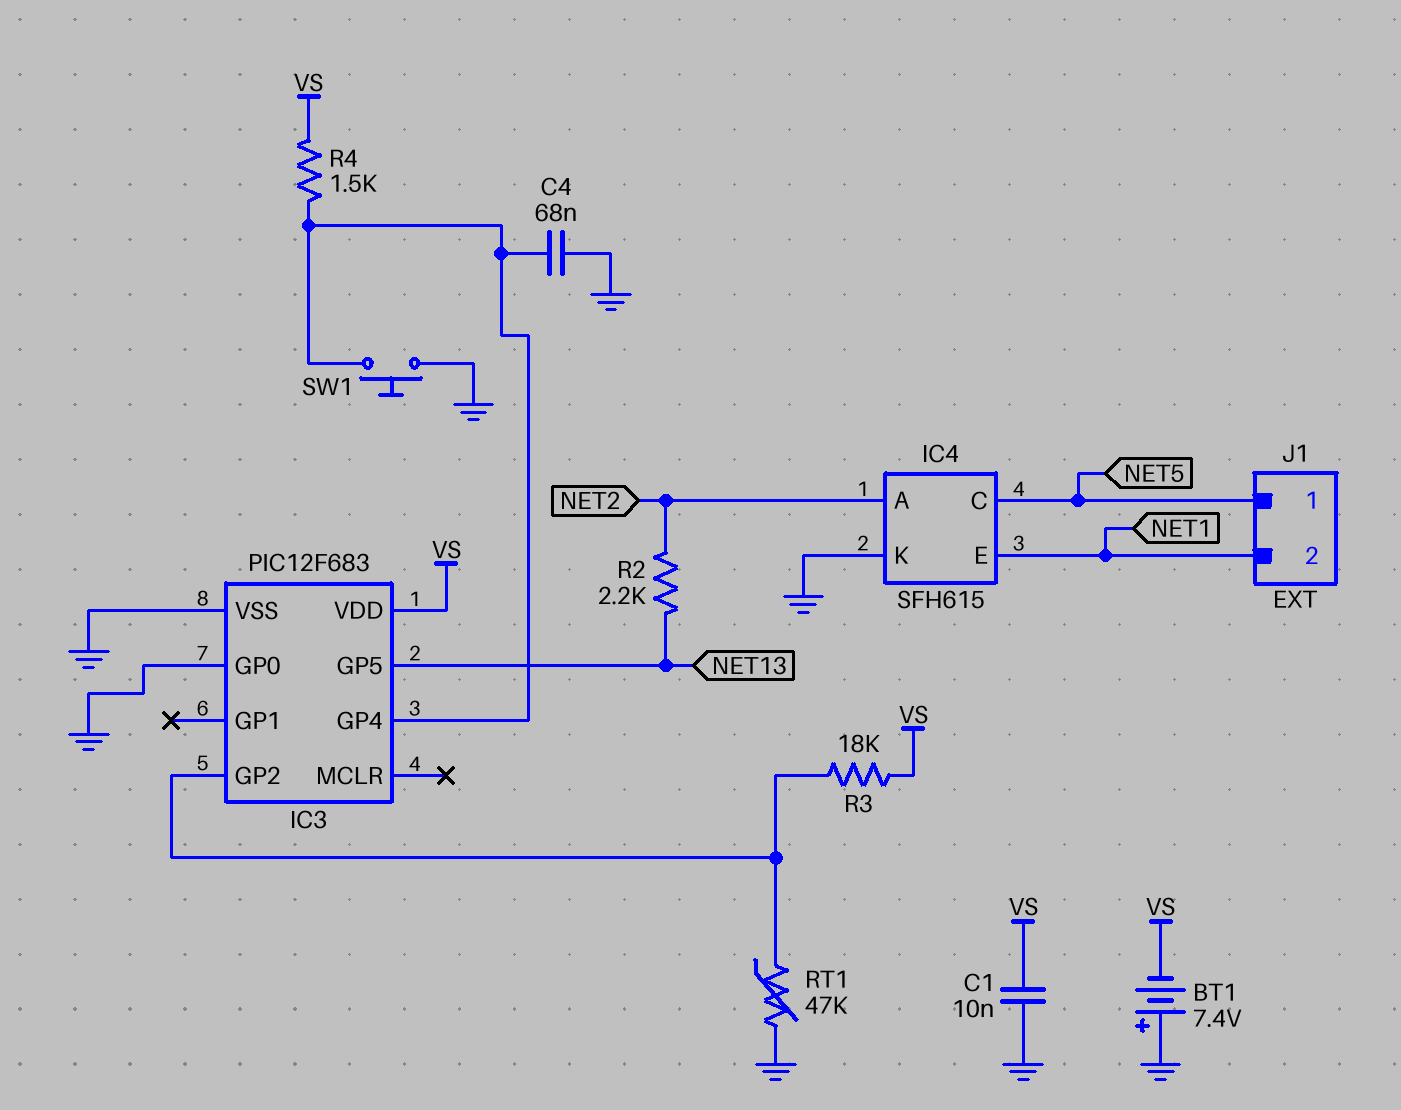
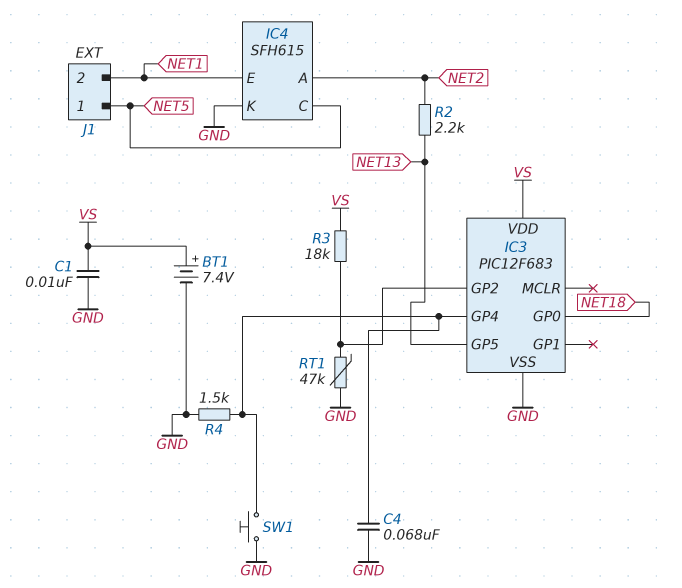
BT1: 7.4V (plus GND, minus VS) -> 7.4V (plus VS, minus GND)
IC3 pin GP0: GND -> NET18
R4: 1.5k (IC3/GP4, VS) -> 1.5k (GND, IC3/GP4)

